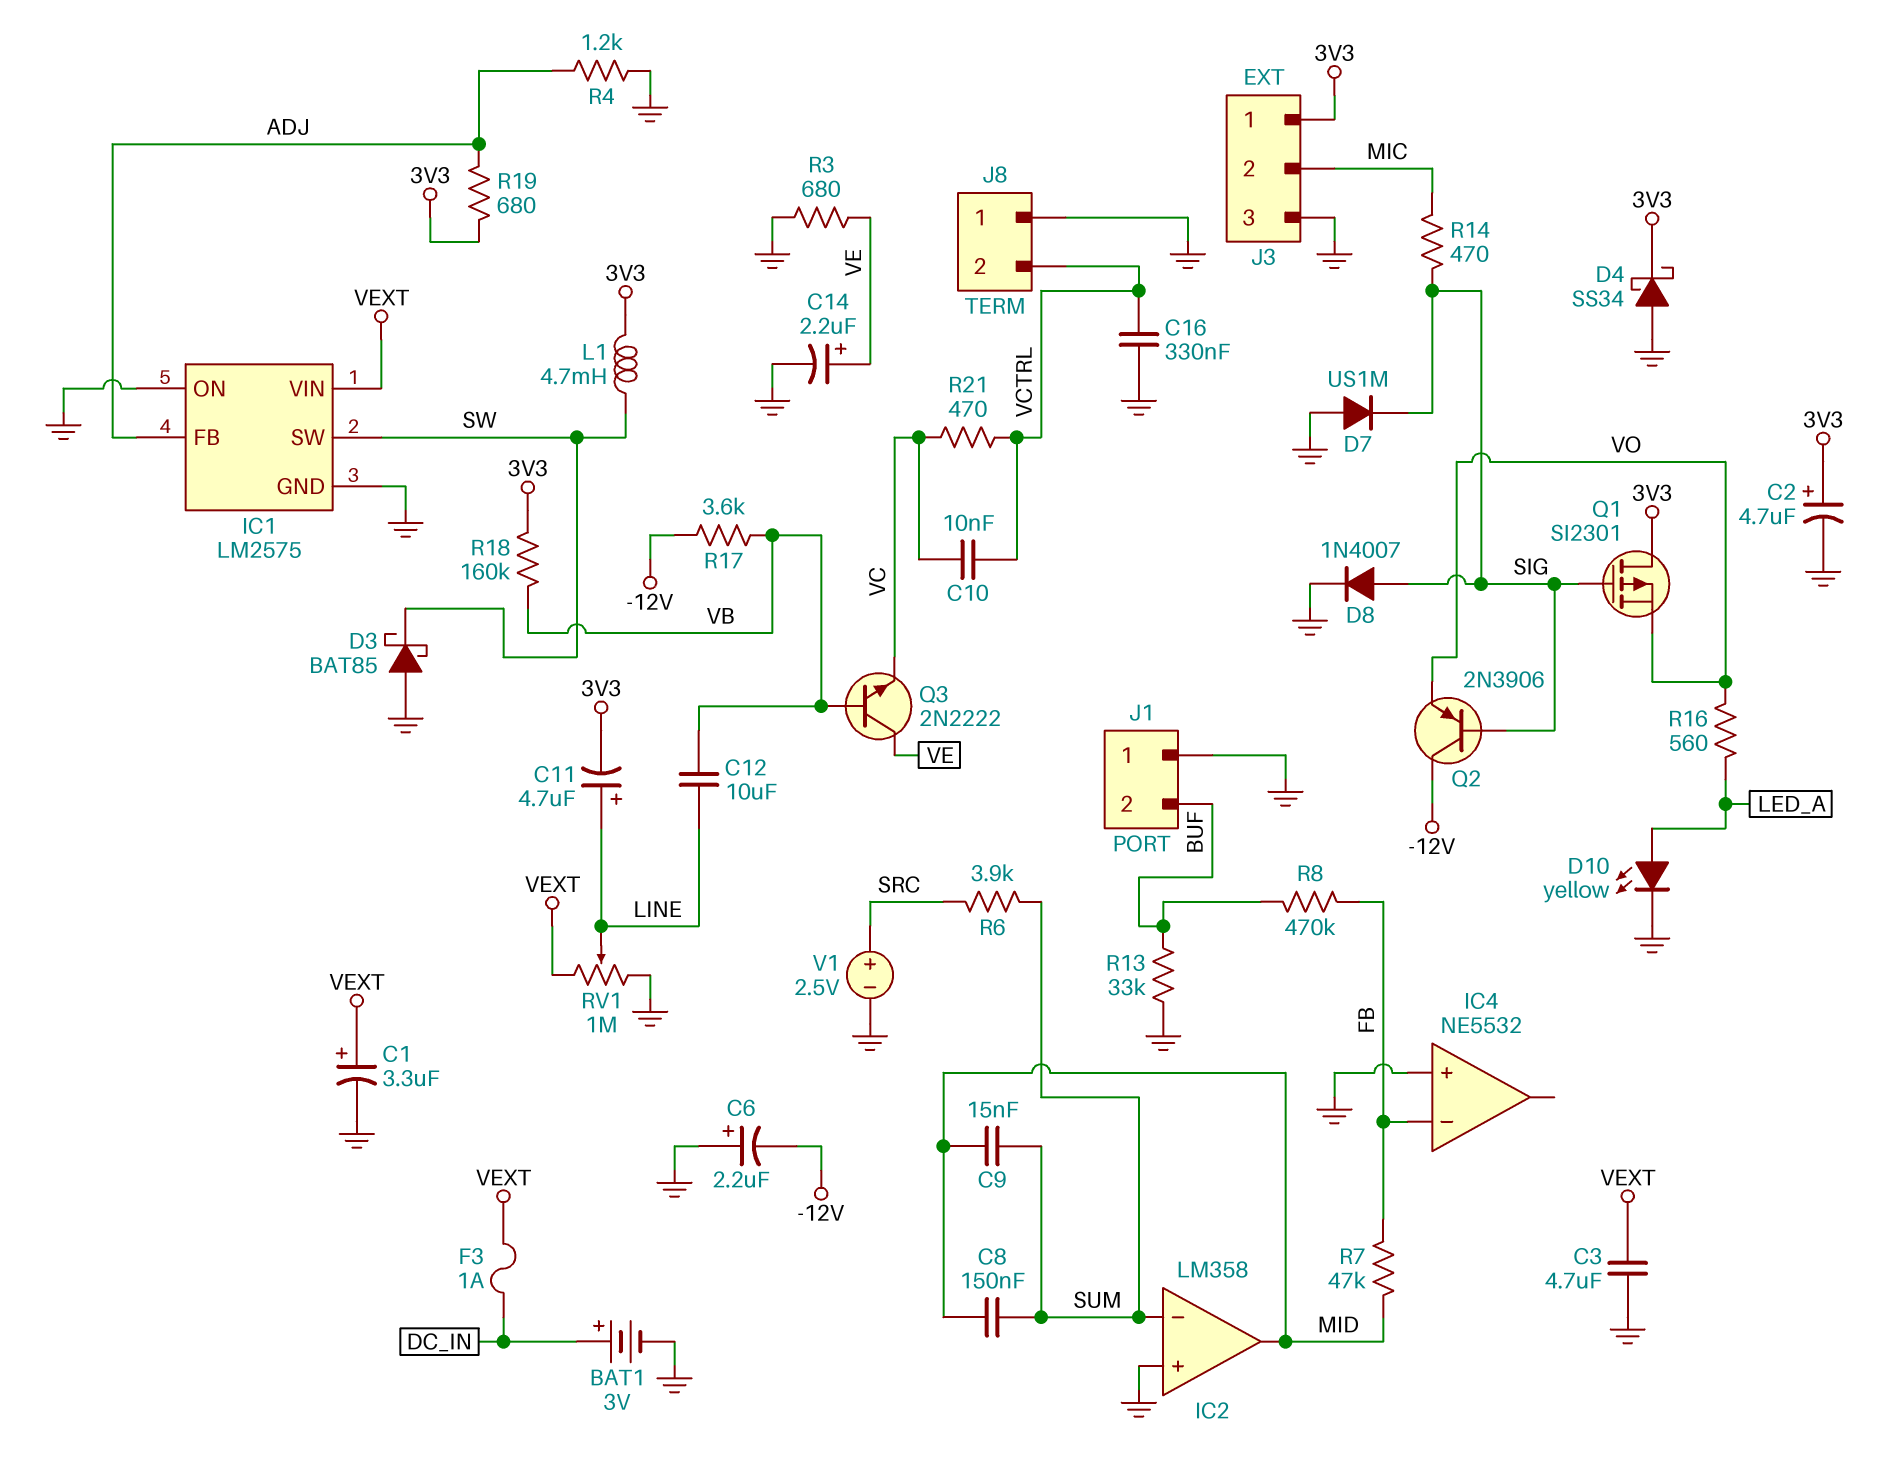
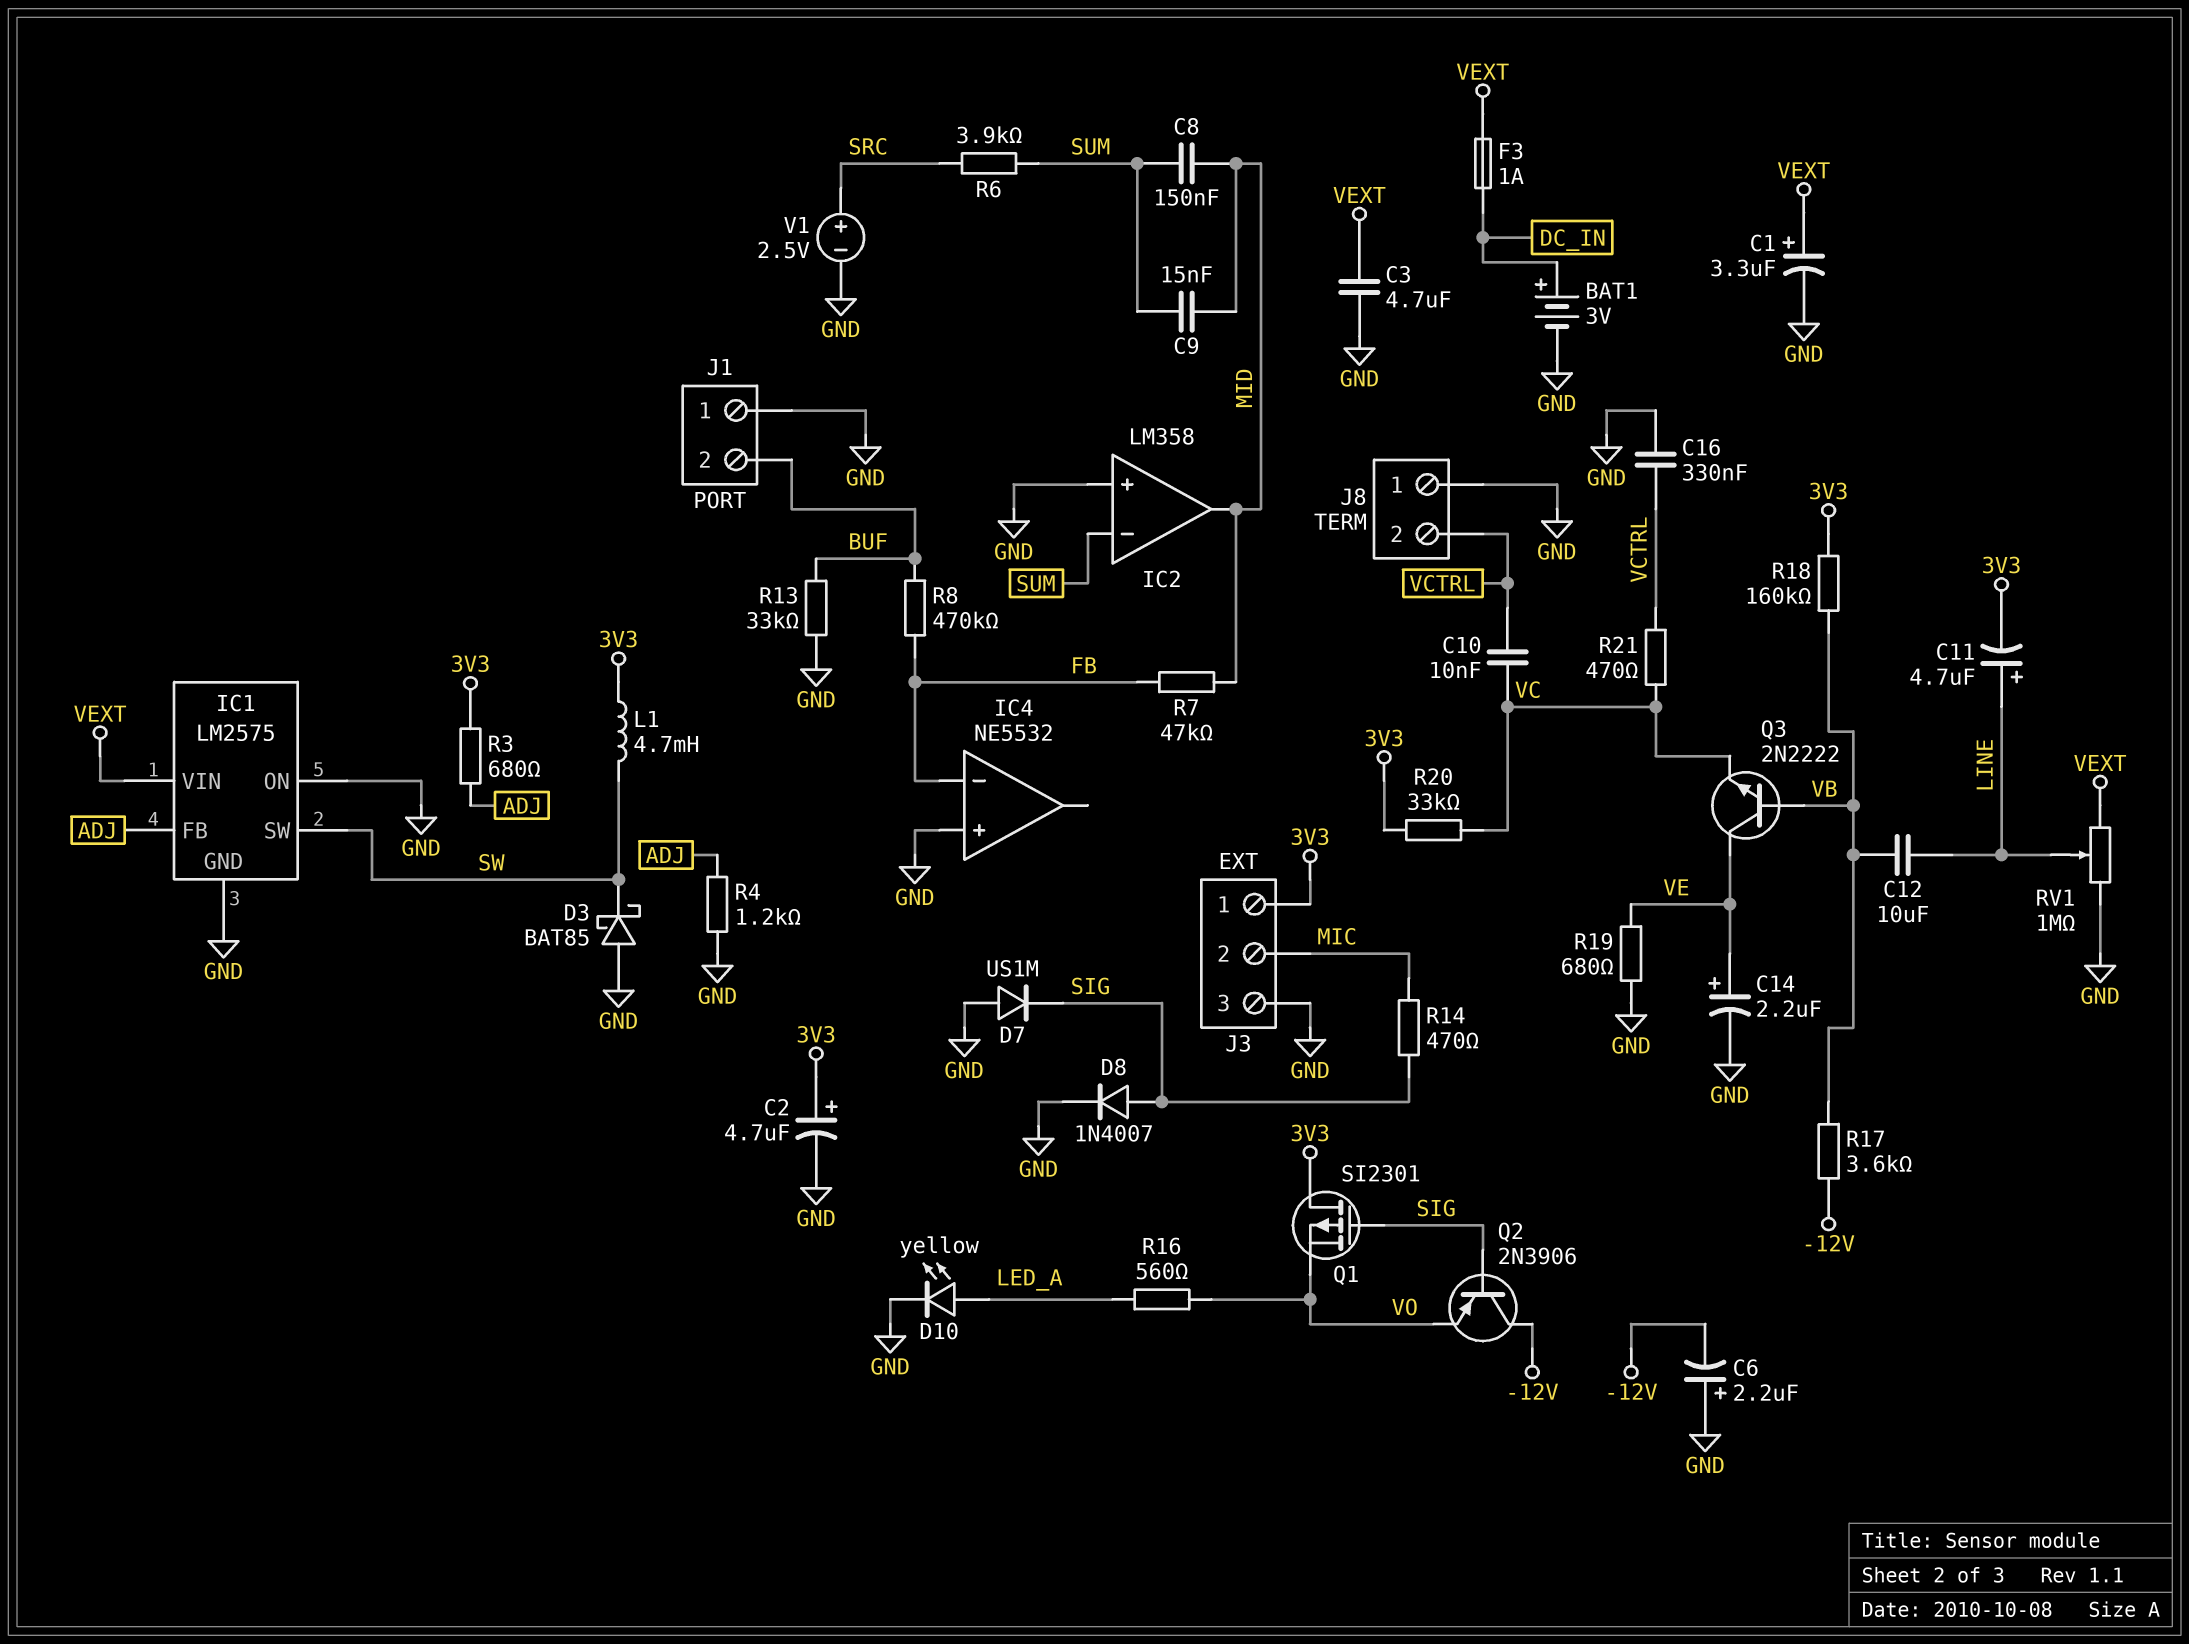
D4: schottky SS34 (A GND, K 3V3) -> none
R3: 680 (GND, VE) -> 680 (3V3, ADJ)
R19: 680 (3V3, ADJ) -> 680 (GND, VE)
R20: none -> 33k (3V3, VC)

